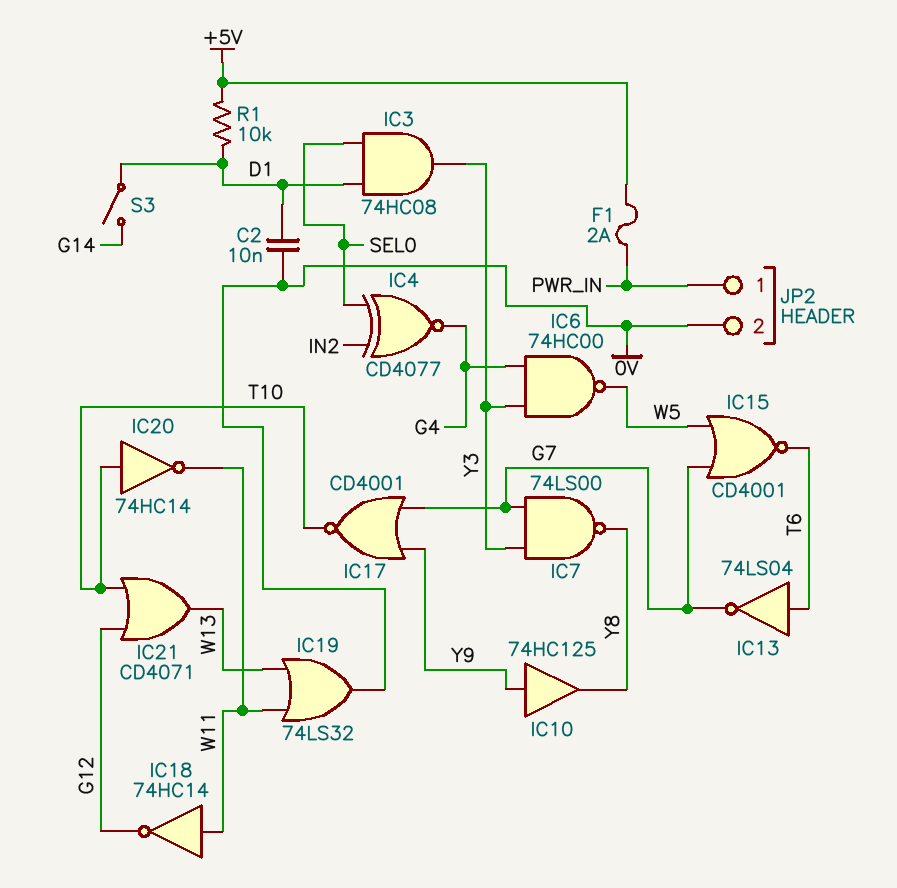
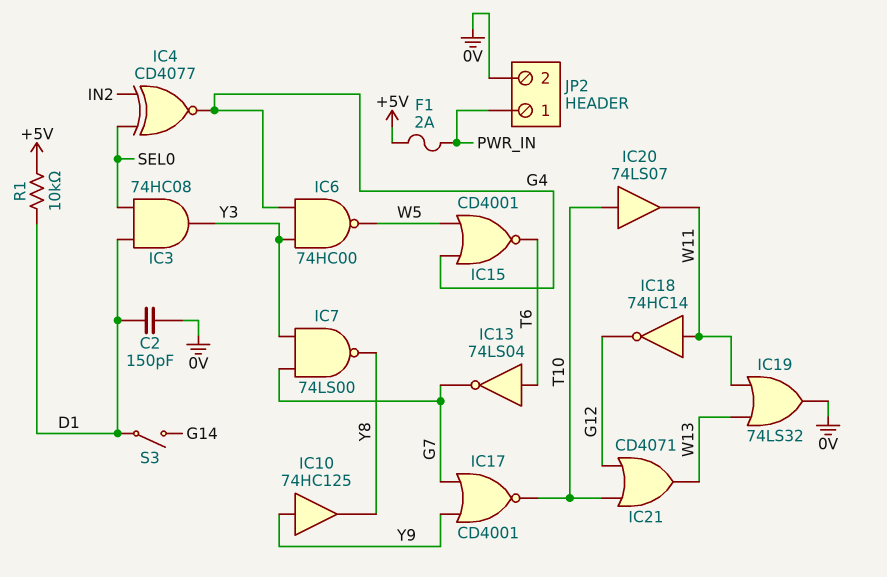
C2: 10nF (0V, D1) -> 150pF (0V, D1)
IC15: NOR CD4001 (in G7, in W5, out T6) -> NOR CD4001 (in G4, in W5, out T6)
IC20: NOT 74HC14 (in T10, out W11) -> buffer 74LS07 (in T10, out W11)

